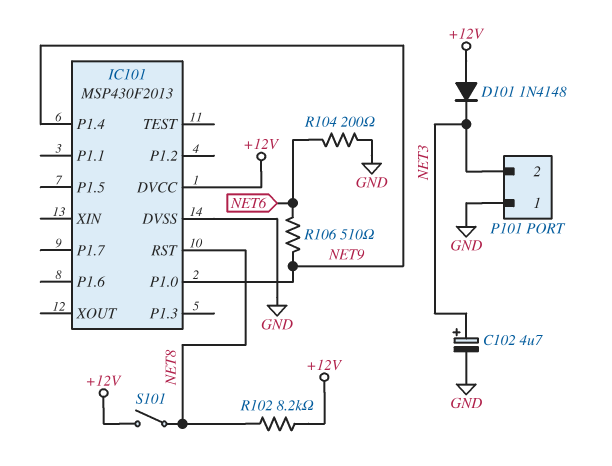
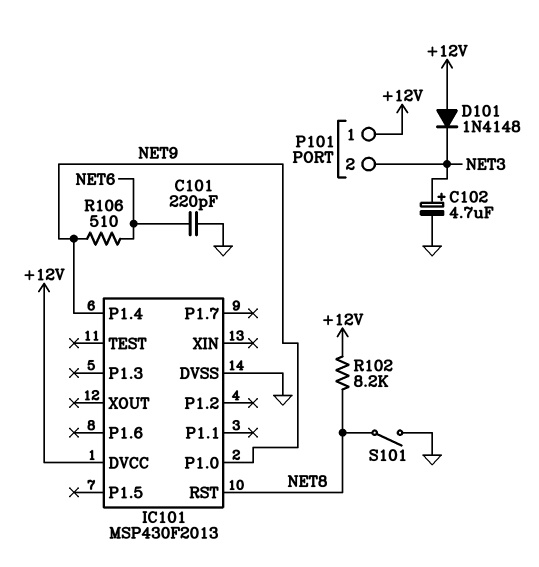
C101: none -> 220pF (GND, NET6)
P101 pin 1: GND -> +12V
R104: 200 (GND, NET6) -> none
S101: switch (+12V, NET8) -> switch (GND, NET8)

